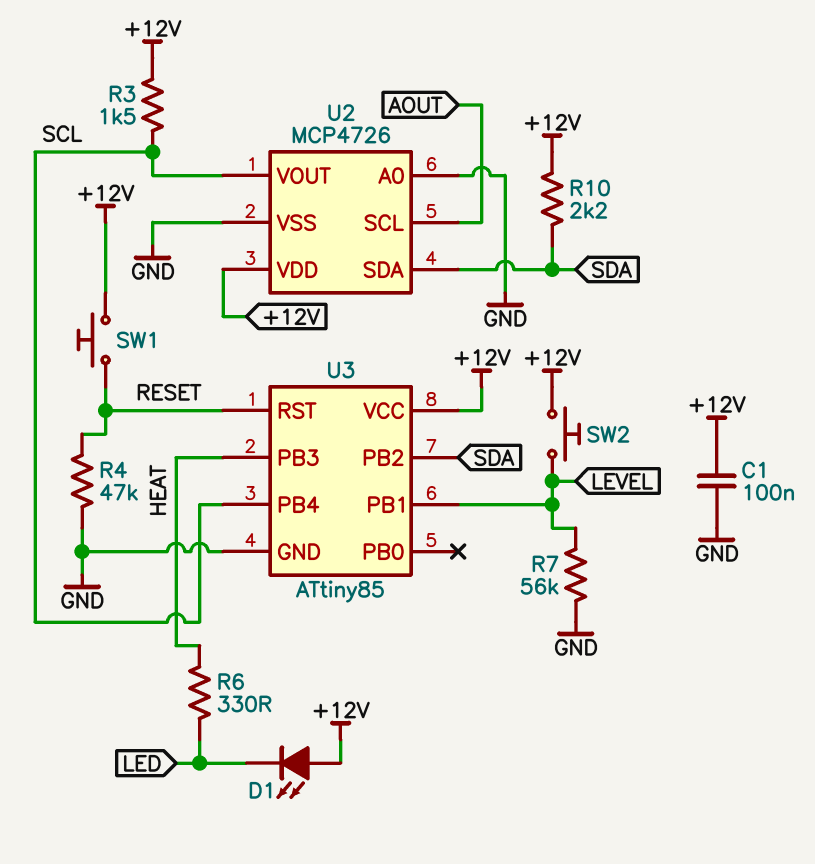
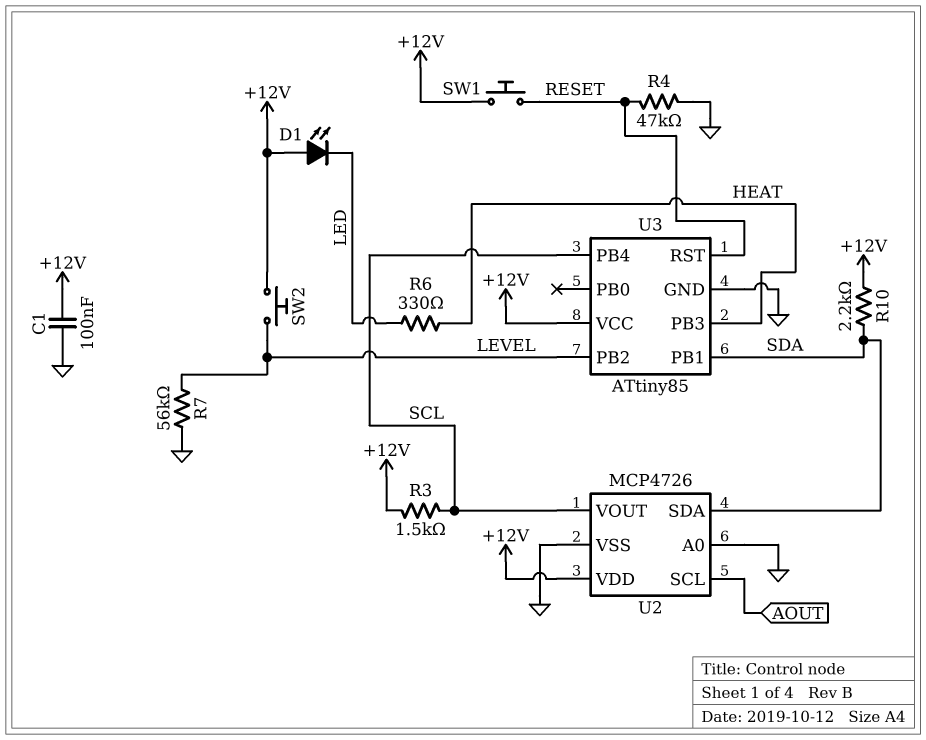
U3 pin PB1: LEVEL -> SDA
U3 pin PB2: SDA -> LEVEL

